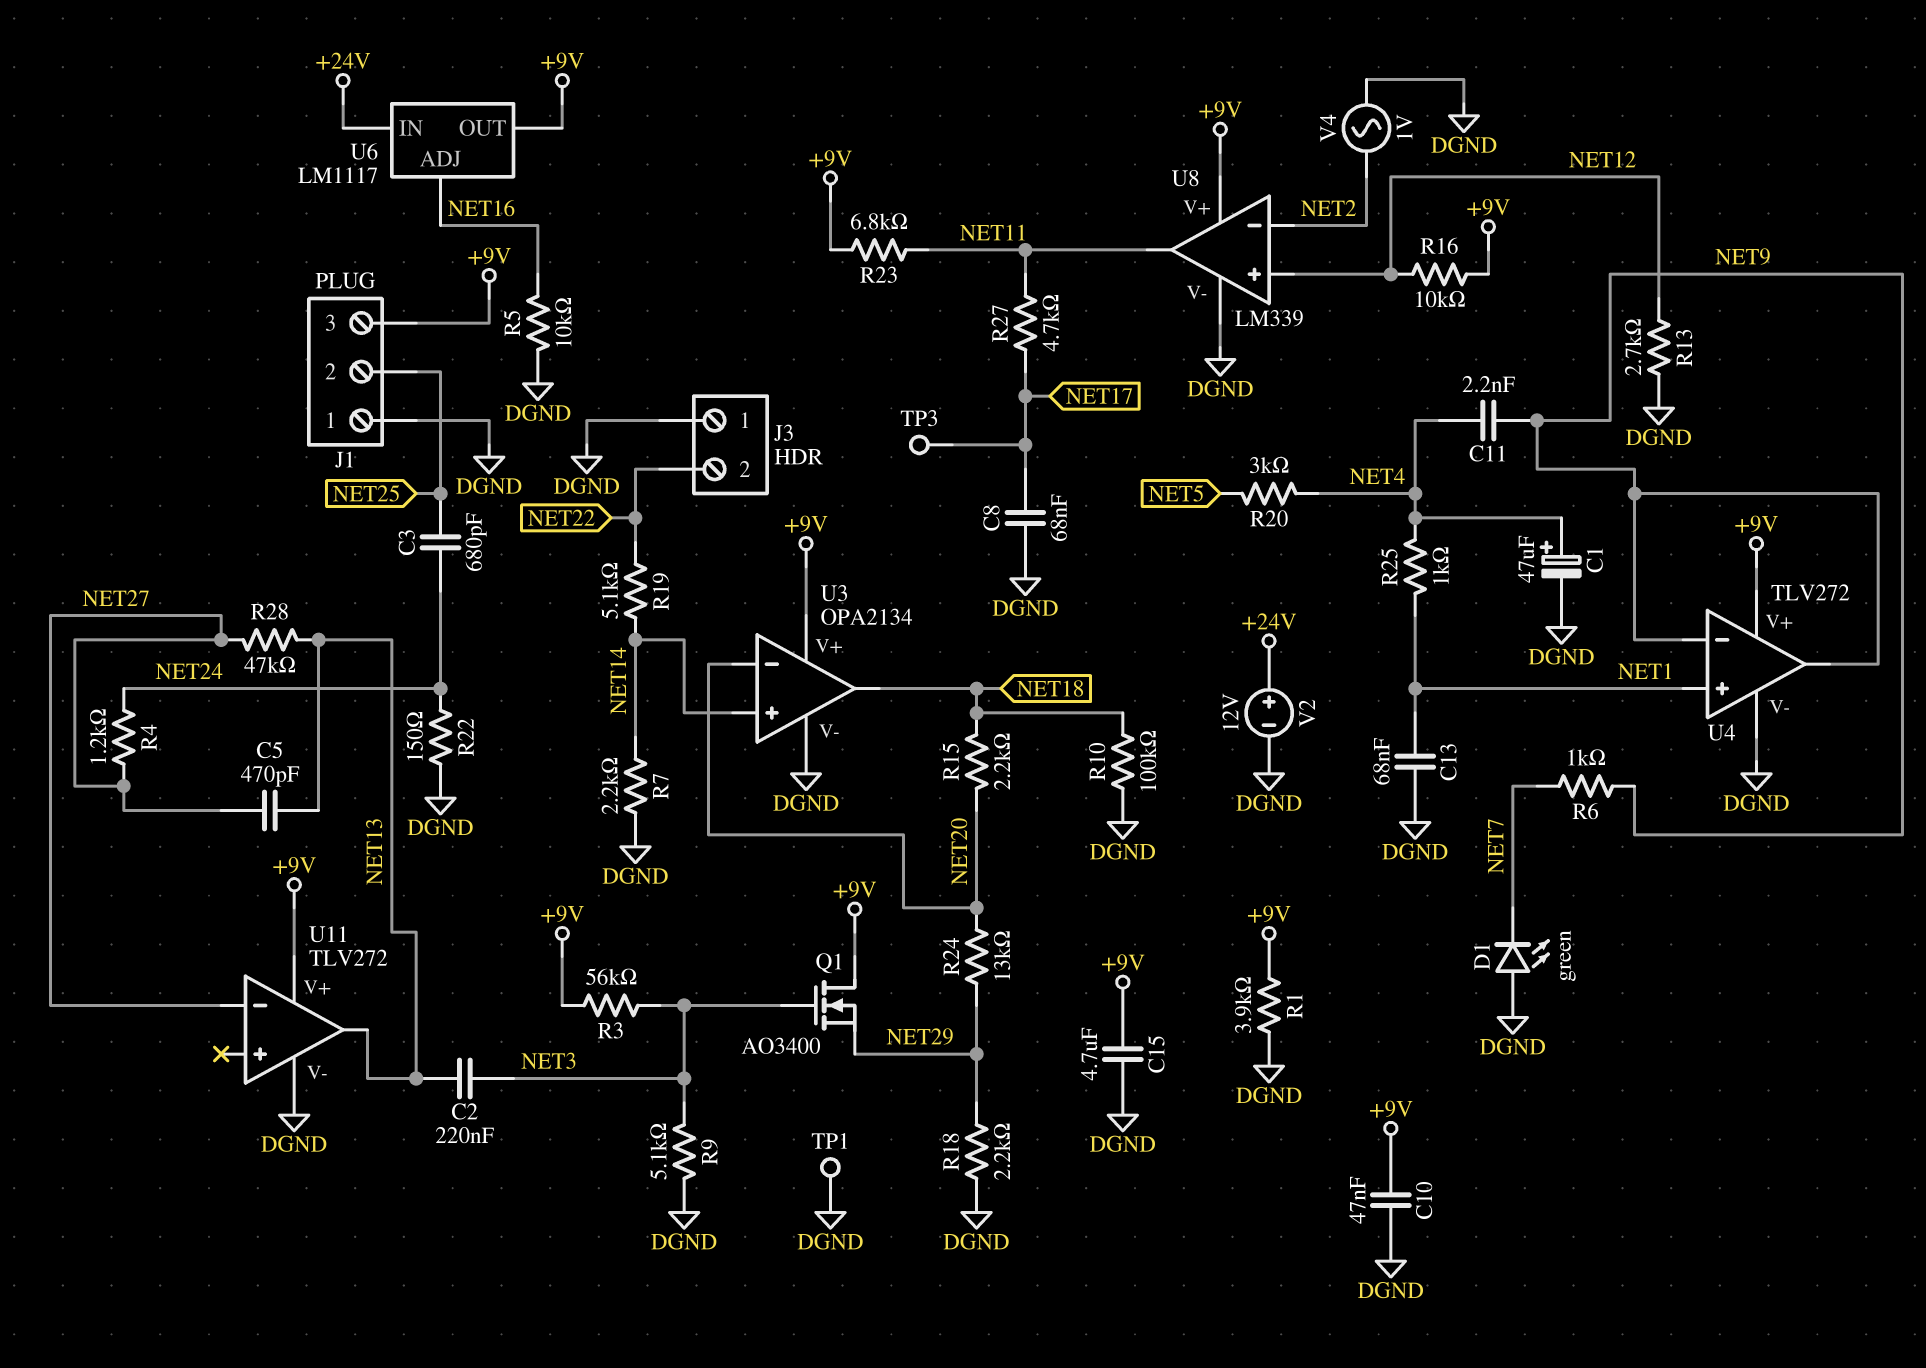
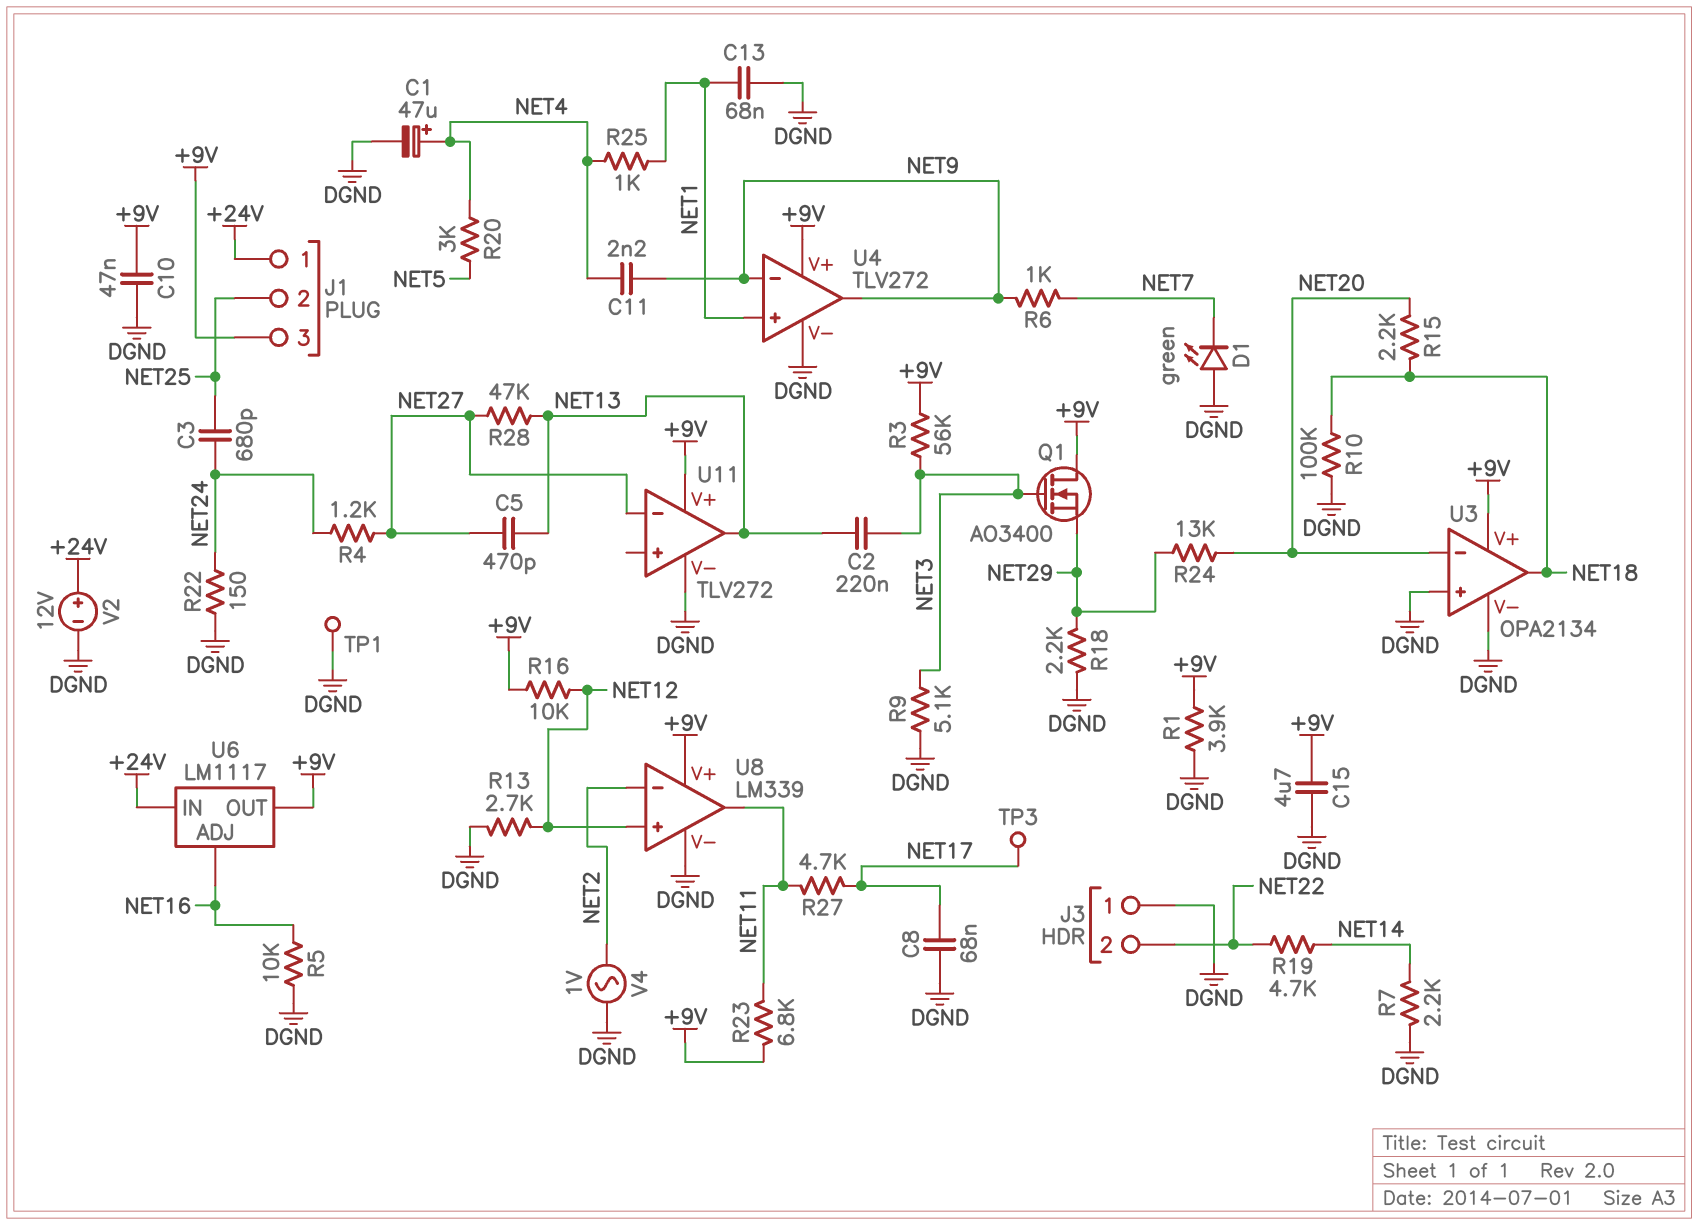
J1 pin 1: DGND -> +24V
R19: 5.1k (NET14, NET22) -> 4.7k (NET14, NET22)
U3 pin in+: NET14 -> DGND

